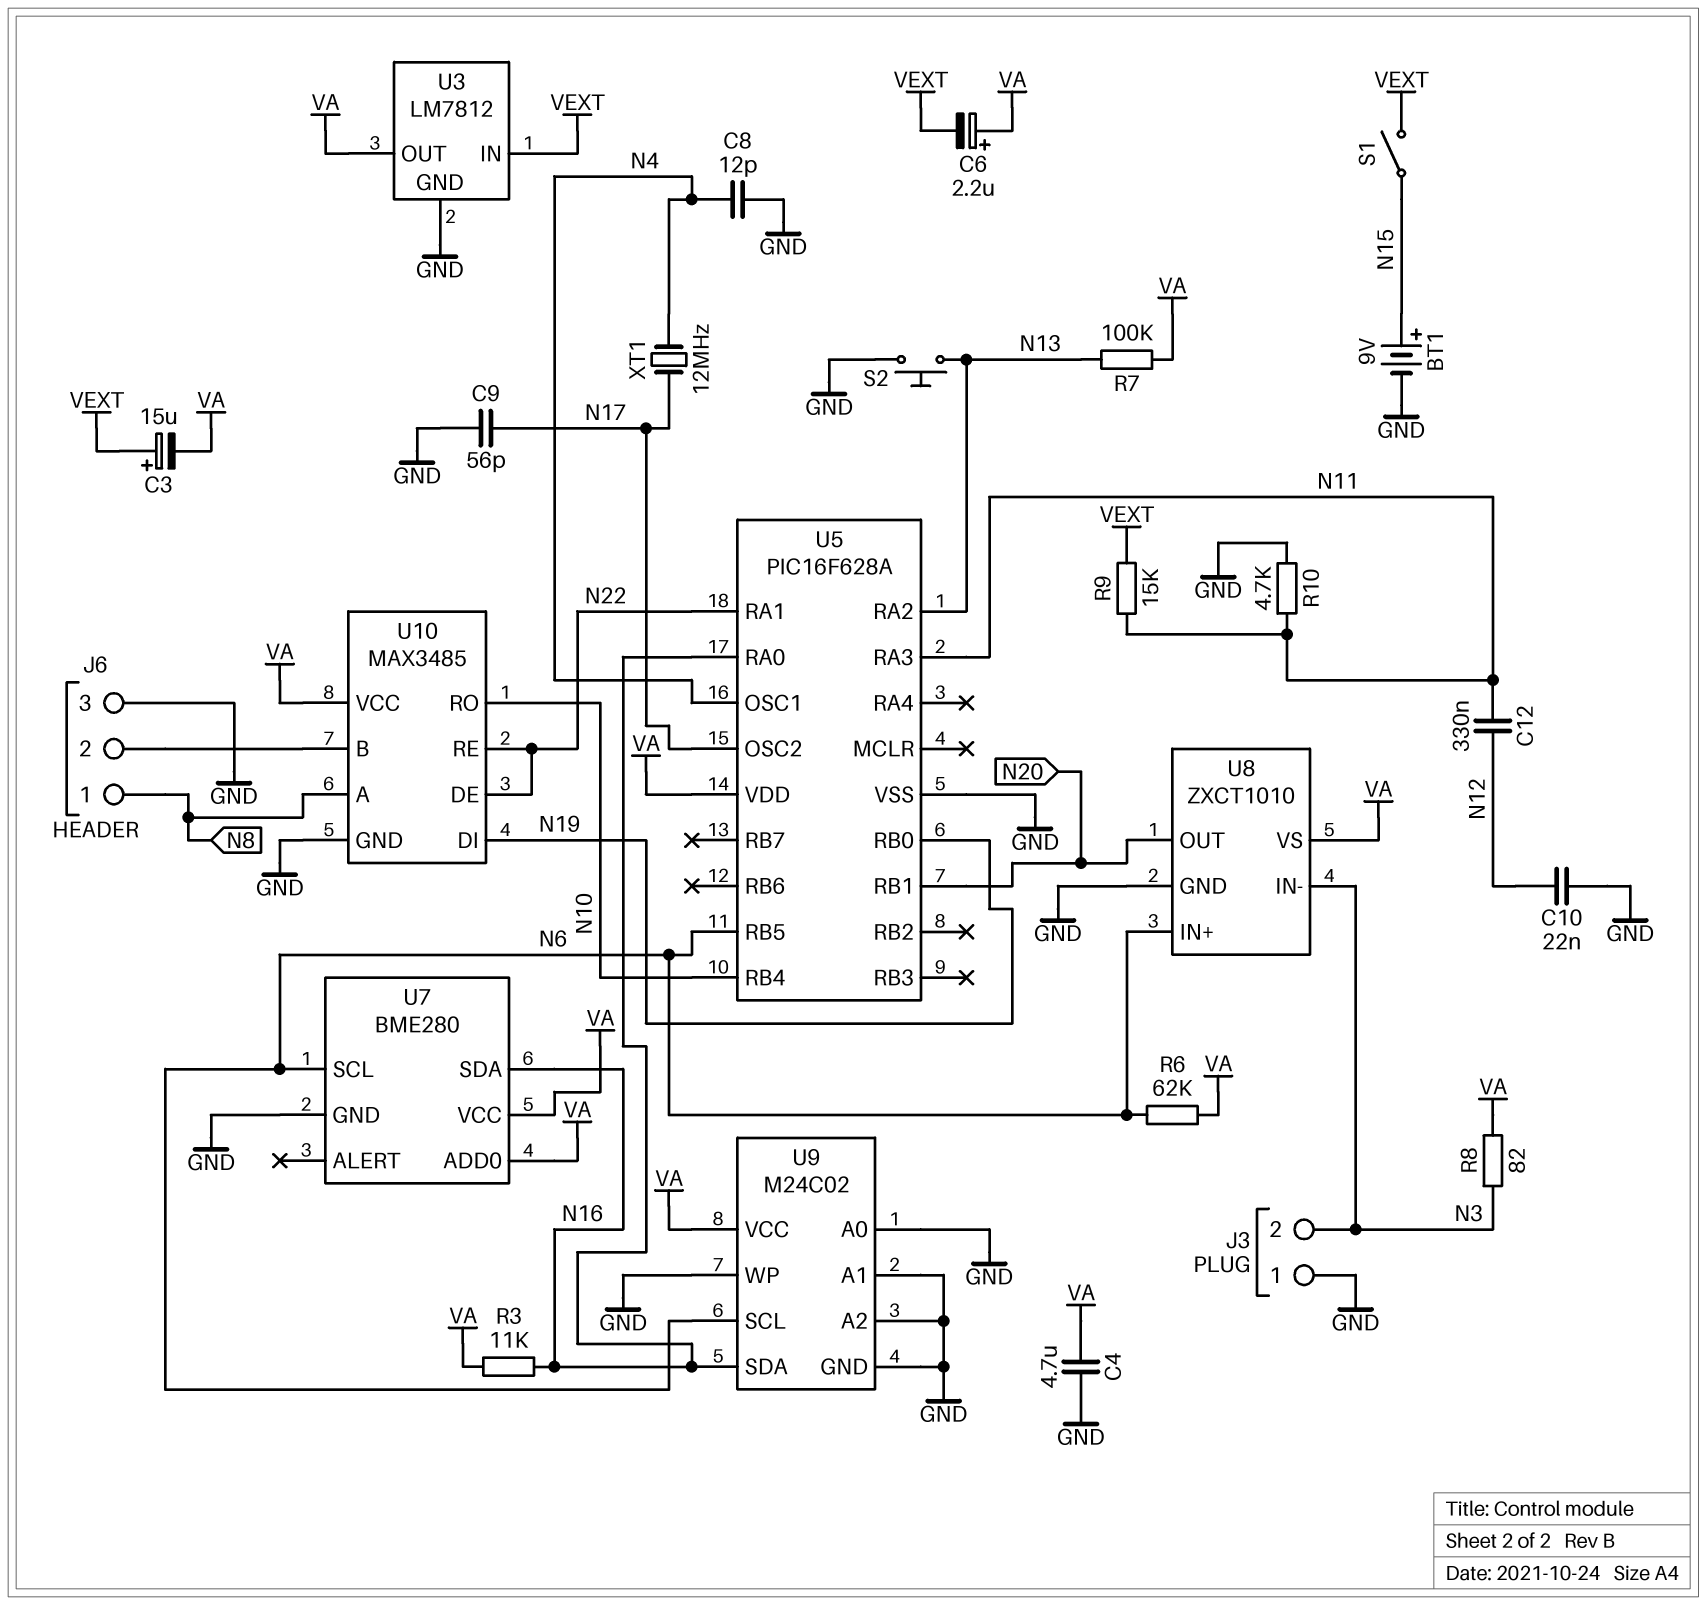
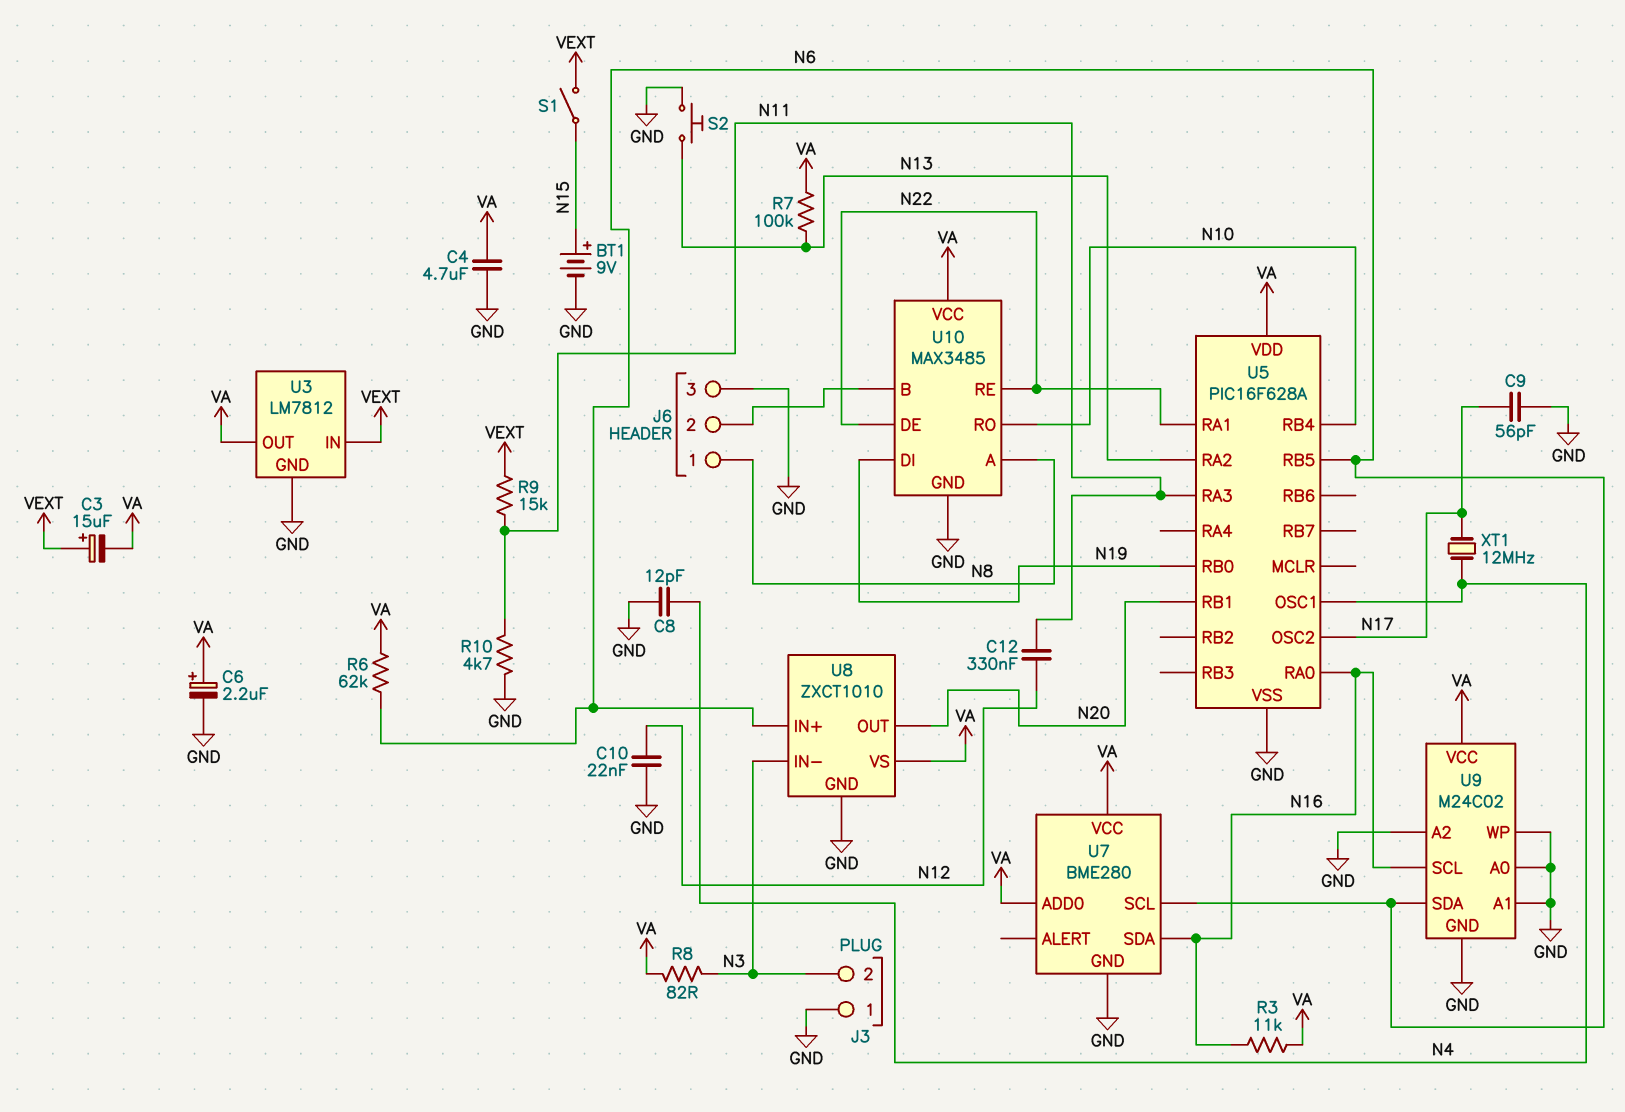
C6: 2.2uF (plus VA, minus VEXT) -> 2.2uF (plus VA, minus GND)
U9 pin SCL: N6 -> N16
U9 pin SDA: N16 -> N6

